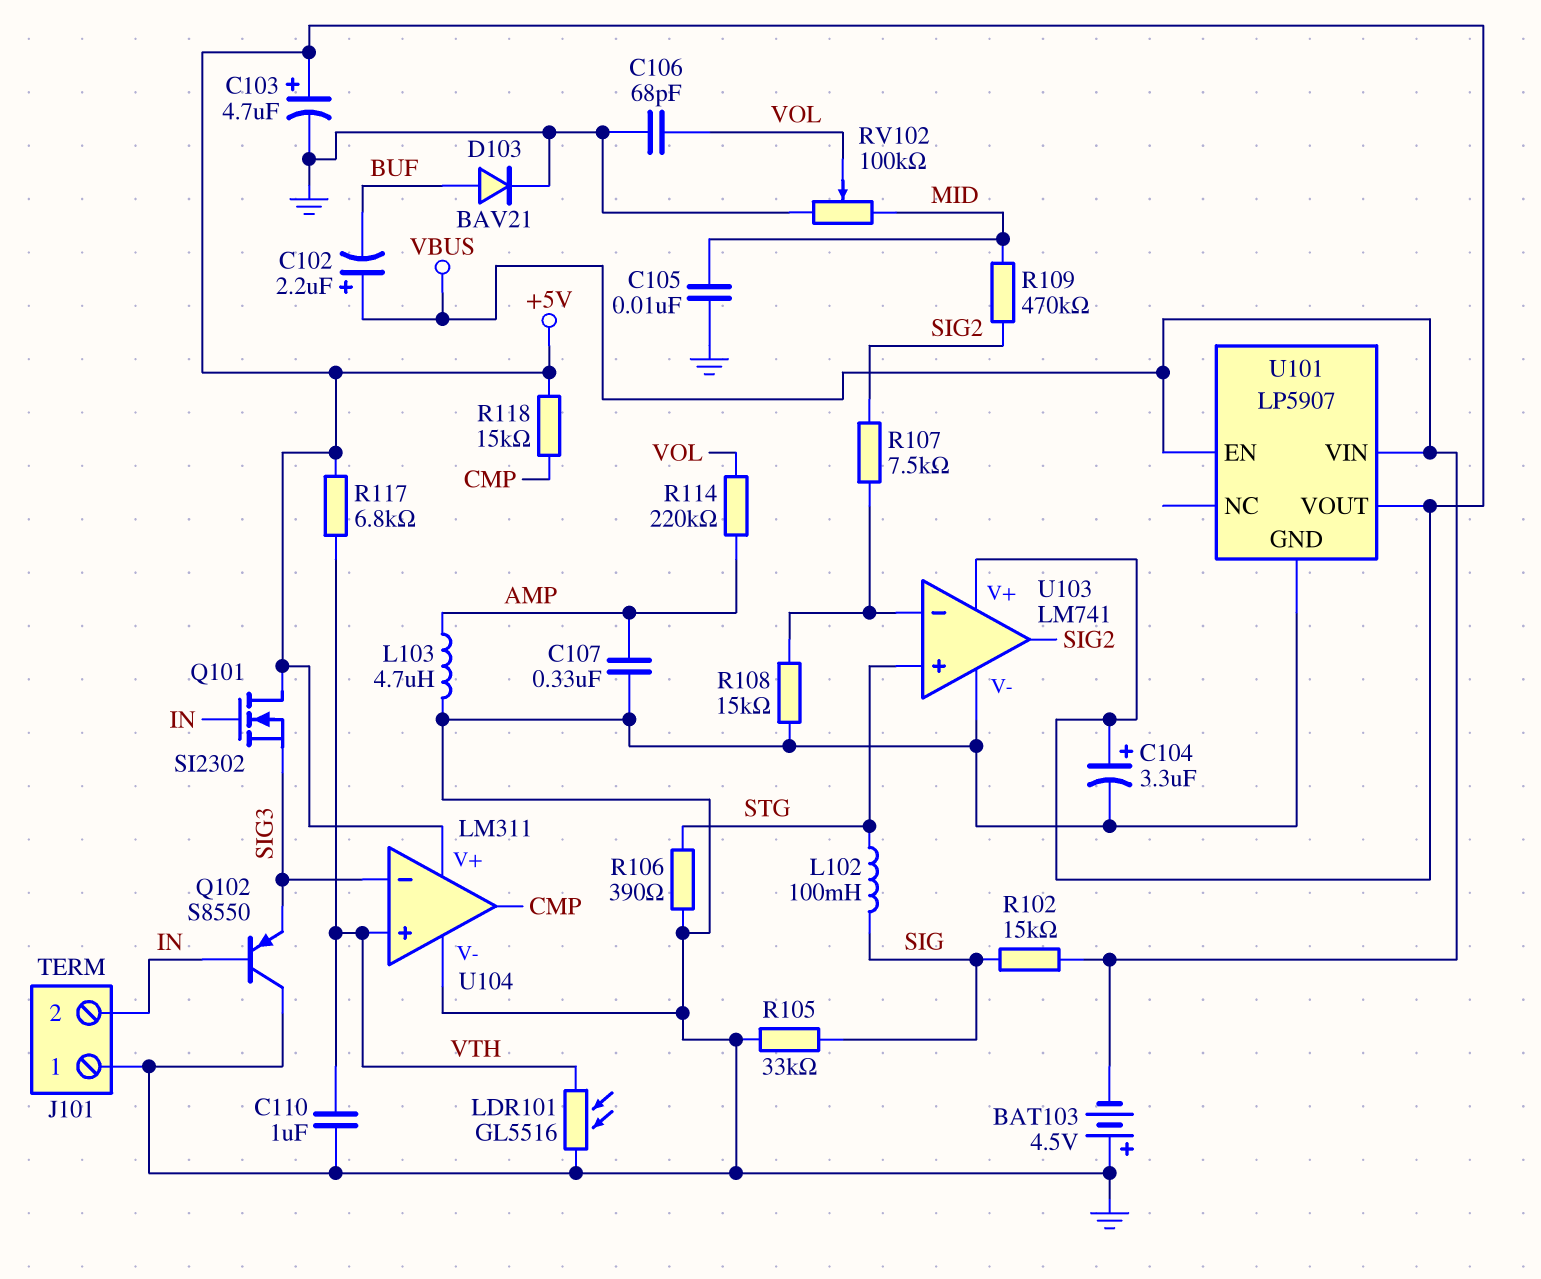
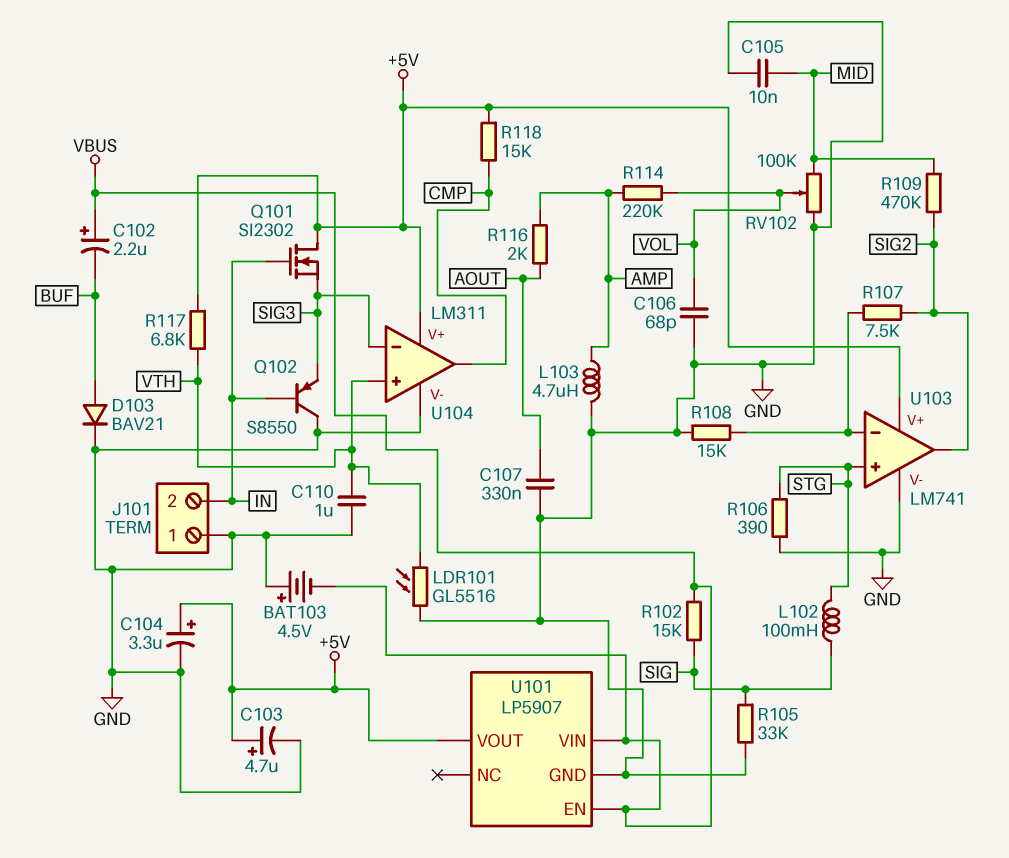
C107: 330nF (AMP, GND) -> 330nF (AOUT, GND)
R116: none -> 2k (AMP, AOUT)

